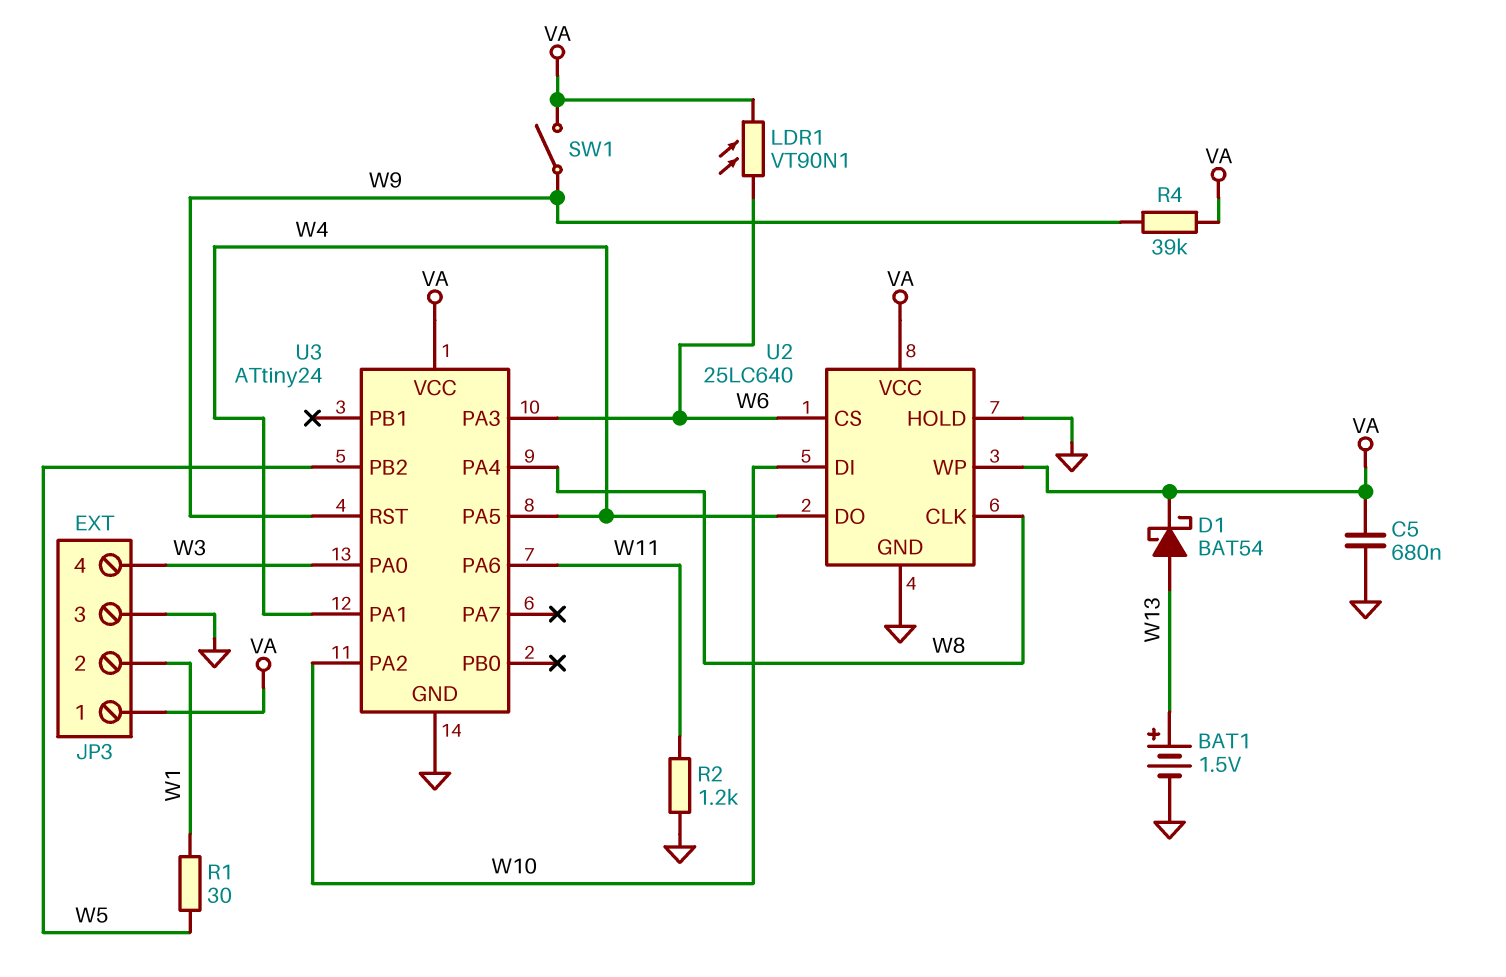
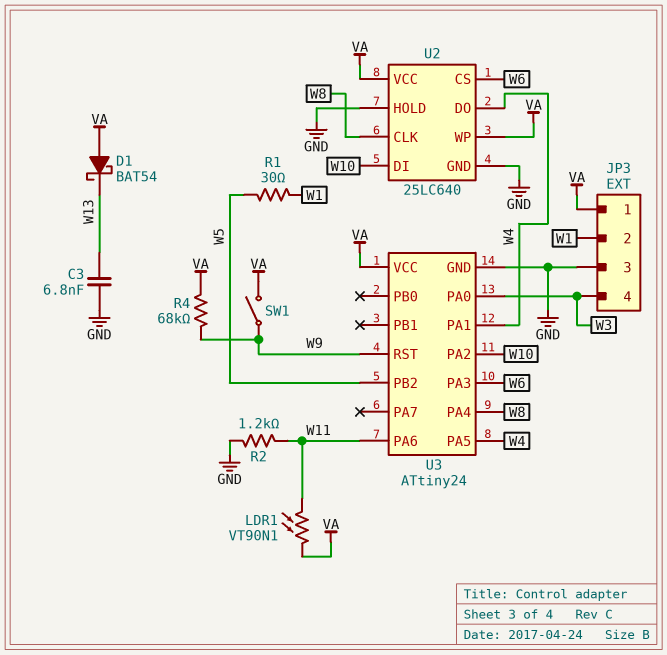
BAT1: 1.5V (plus W13, minus GND) -> none
C3: none -> 6.8nF (GND, W13)
C5: 680nF (GND, VA) -> none
D1: schottky BAT54 (A W13, K VA) -> schottky BAT54 (A VA, K W13)
LDR1: VT90N1 (VA, W6) -> VT90N1 (VA, W11)
R4: 39k (VA, W9) -> 68k (VA, W9)

